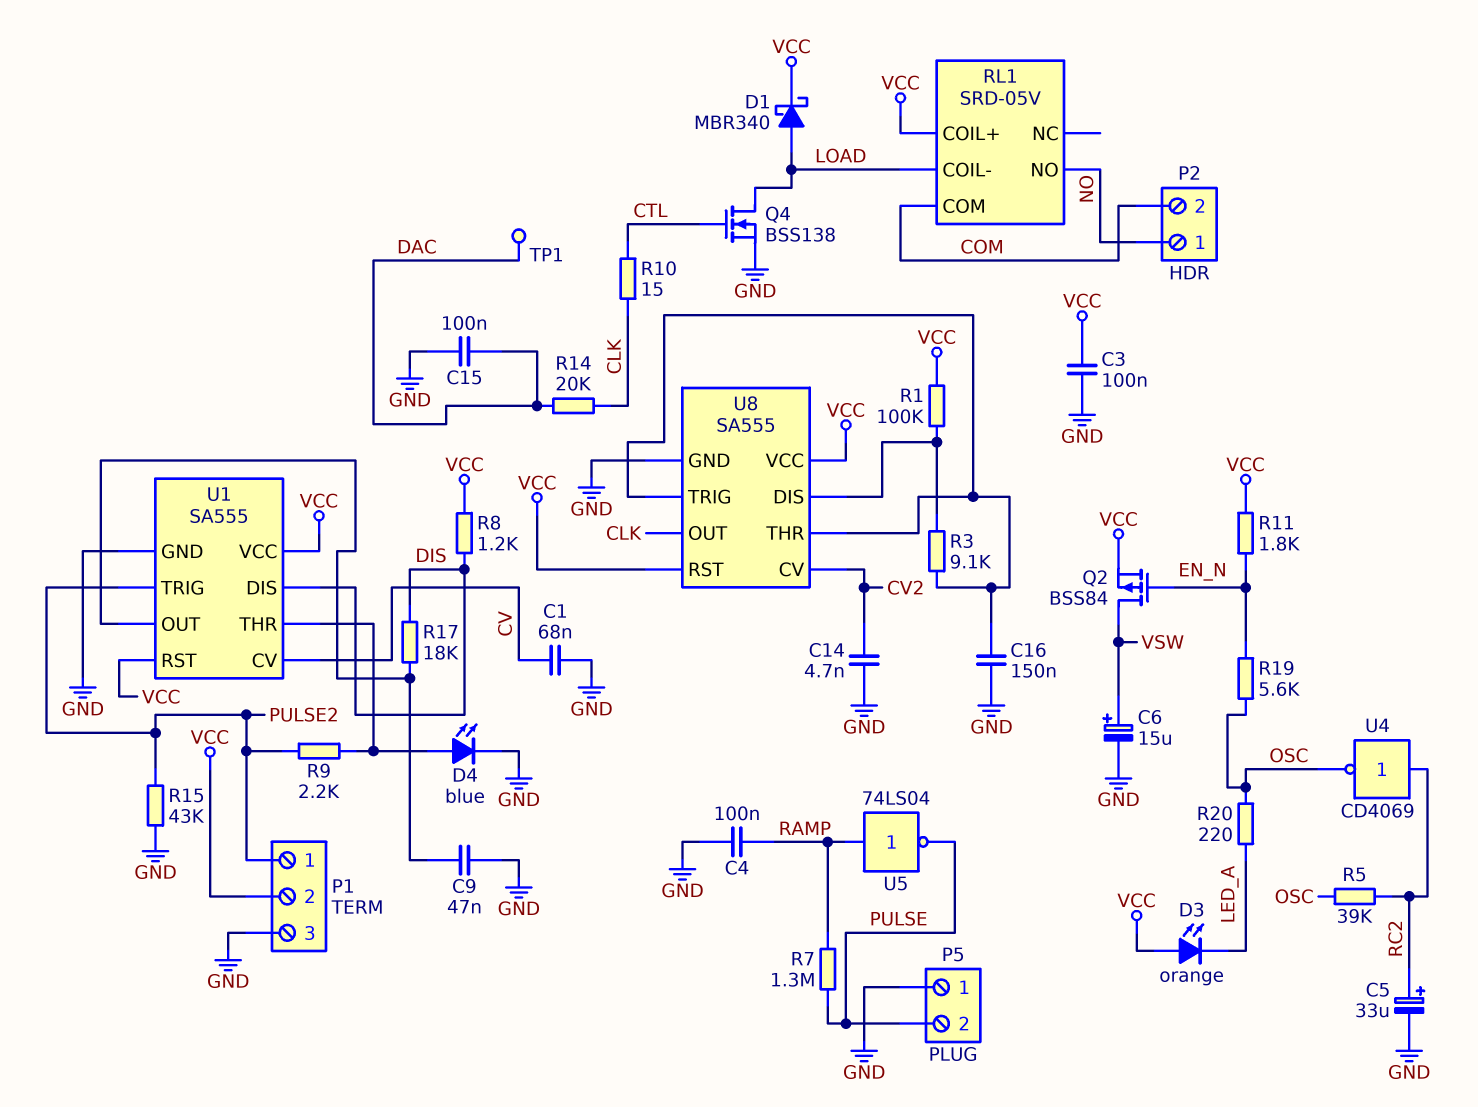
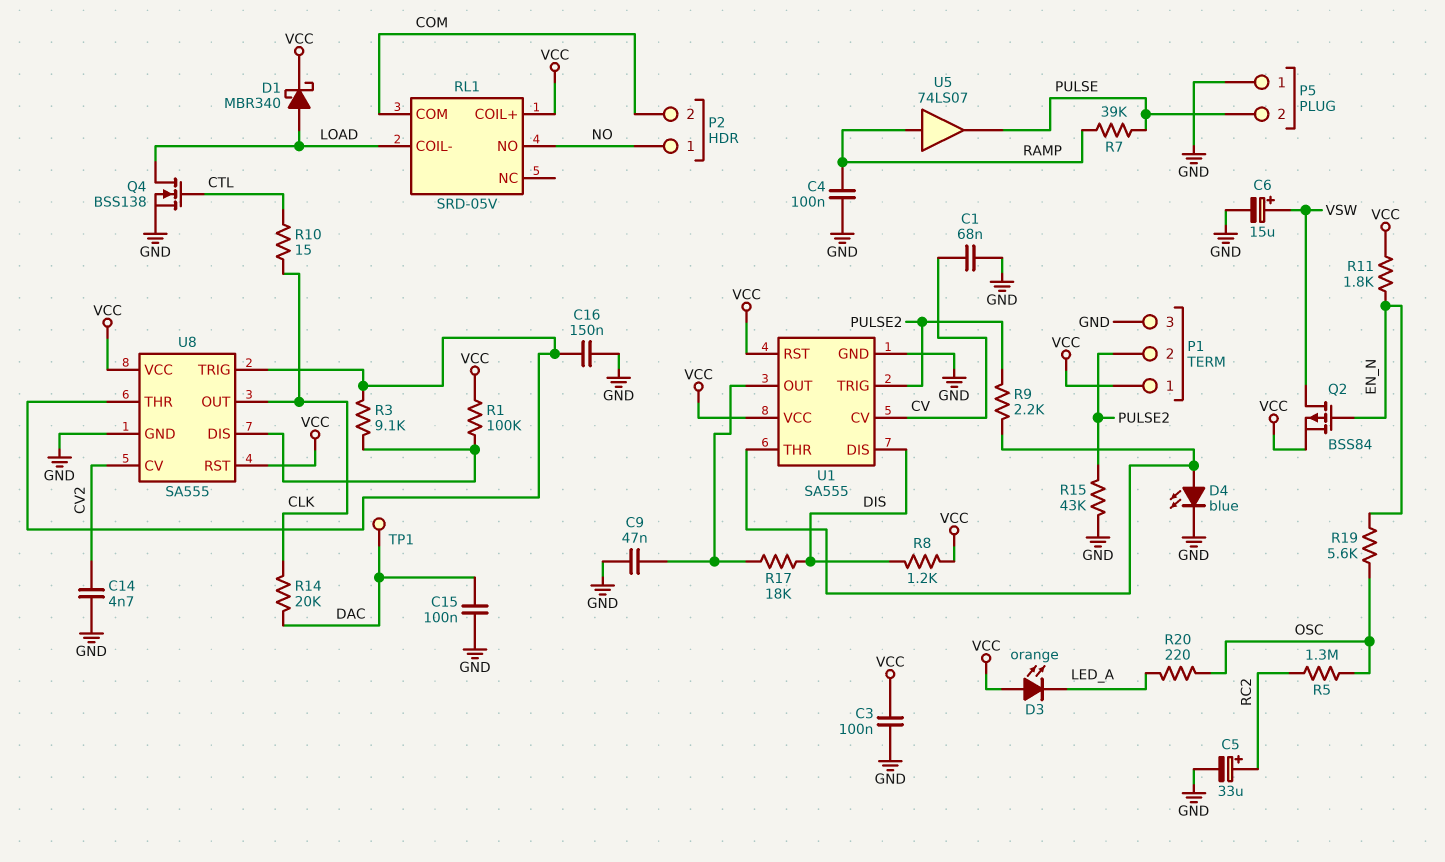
P1 pin 1: PULSE2 -> VCC
P1 pin 2: VCC -> PULSE2
R5: 39k (OSC, RC2) -> 1.3M (OSC, RC2)
R7: 1.3M (PULSE, RAMP) -> 39k (PULSE, RAMP)
U4: NOT CD4069 (in RC2, out OSC) -> none
U5: NOT 74LS04 (in RAMP, out PULSE) -> buffer 74LS07 (in RAMP, out PULSE)

